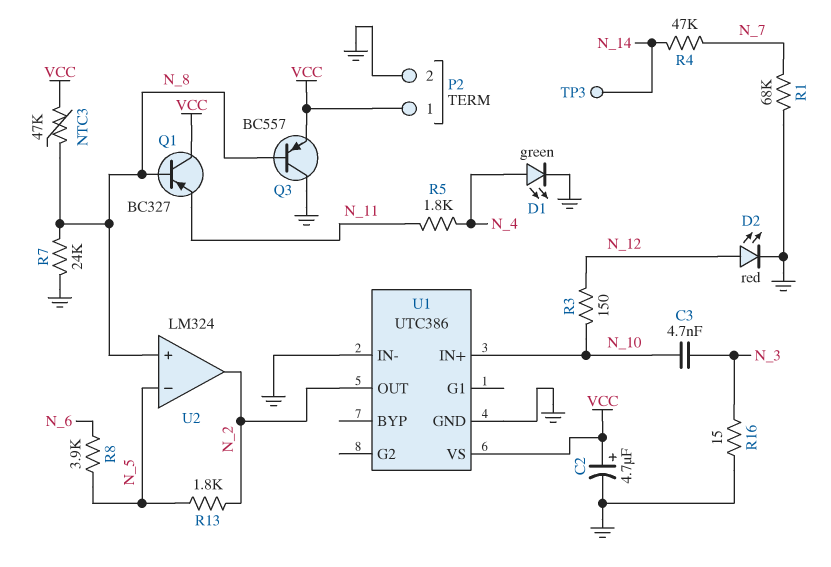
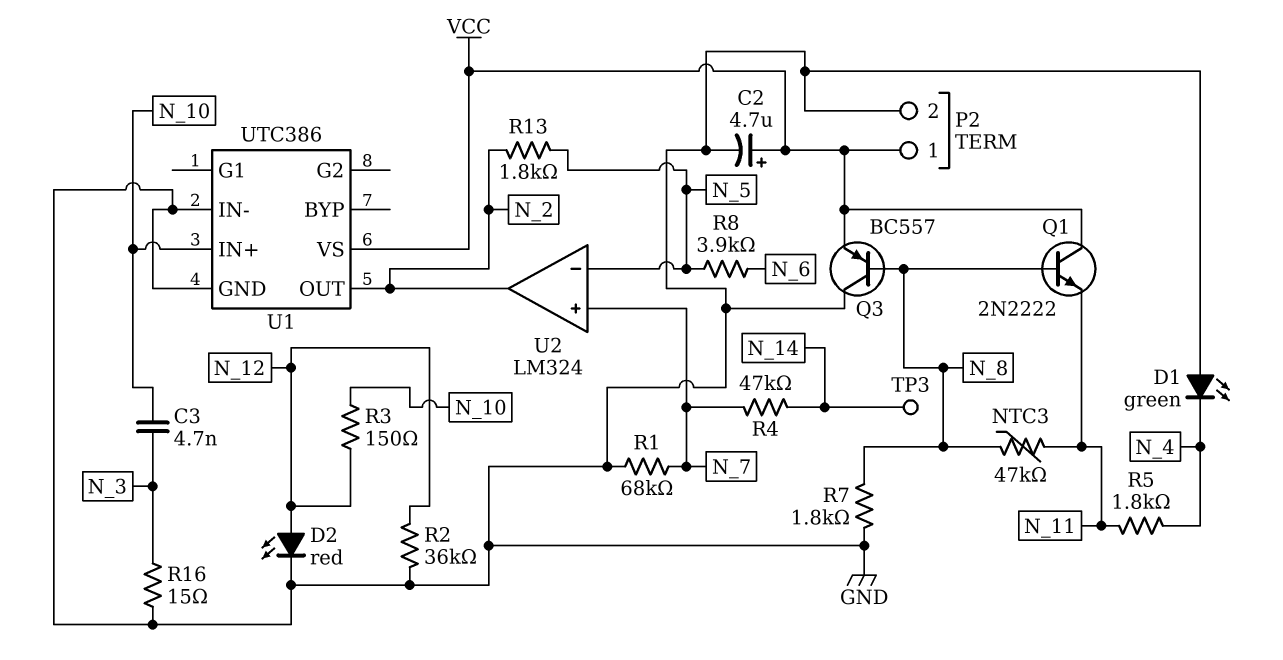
D1: LED green (A N_4, K GND) -> LED green (A GND, K N_4)
NTC3: 47k (N_8, VCC) -> 47k (N_8, N_11)
Q1: PNP BC327 (B N_8, C VCC, E N_11) -> NPN 2N2222 (B N_8, C VCC, E N_11)
R2: none -> 36k (GND, N_12)
R7: 24k (GND, N_8) -> 1.8k (GND, N_8)
U2 pin in+: N_8 -> N_7

